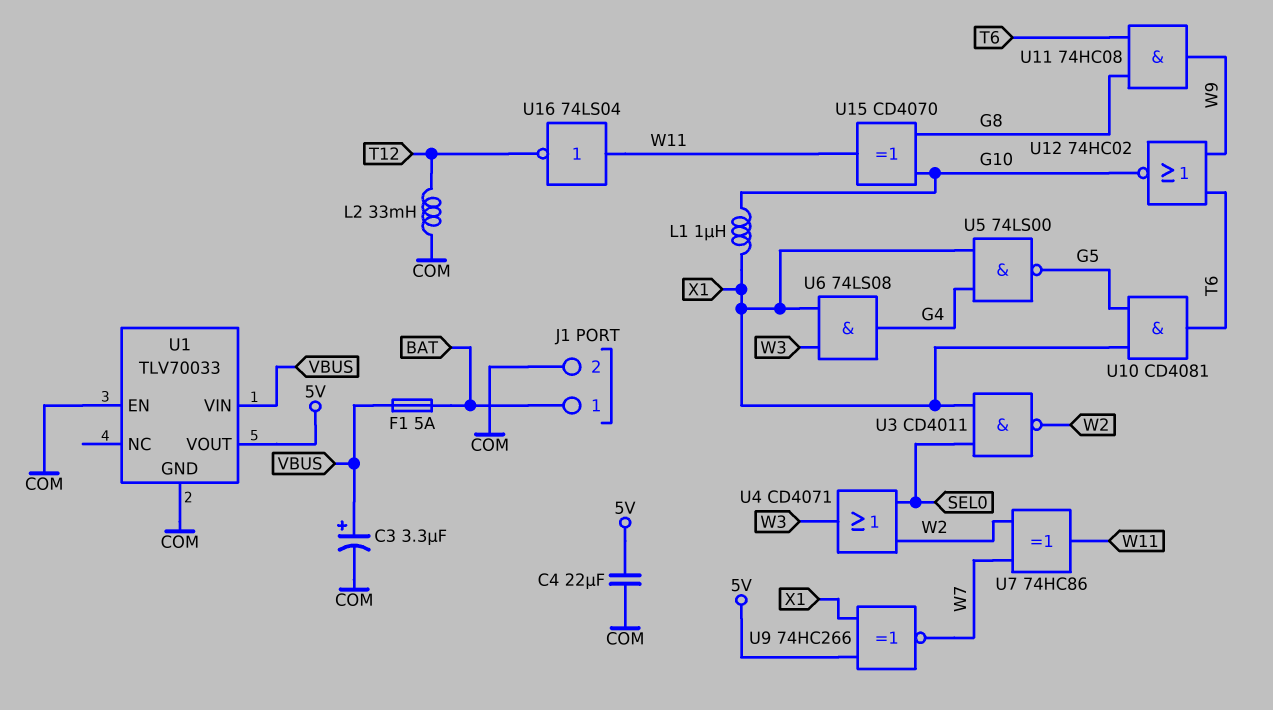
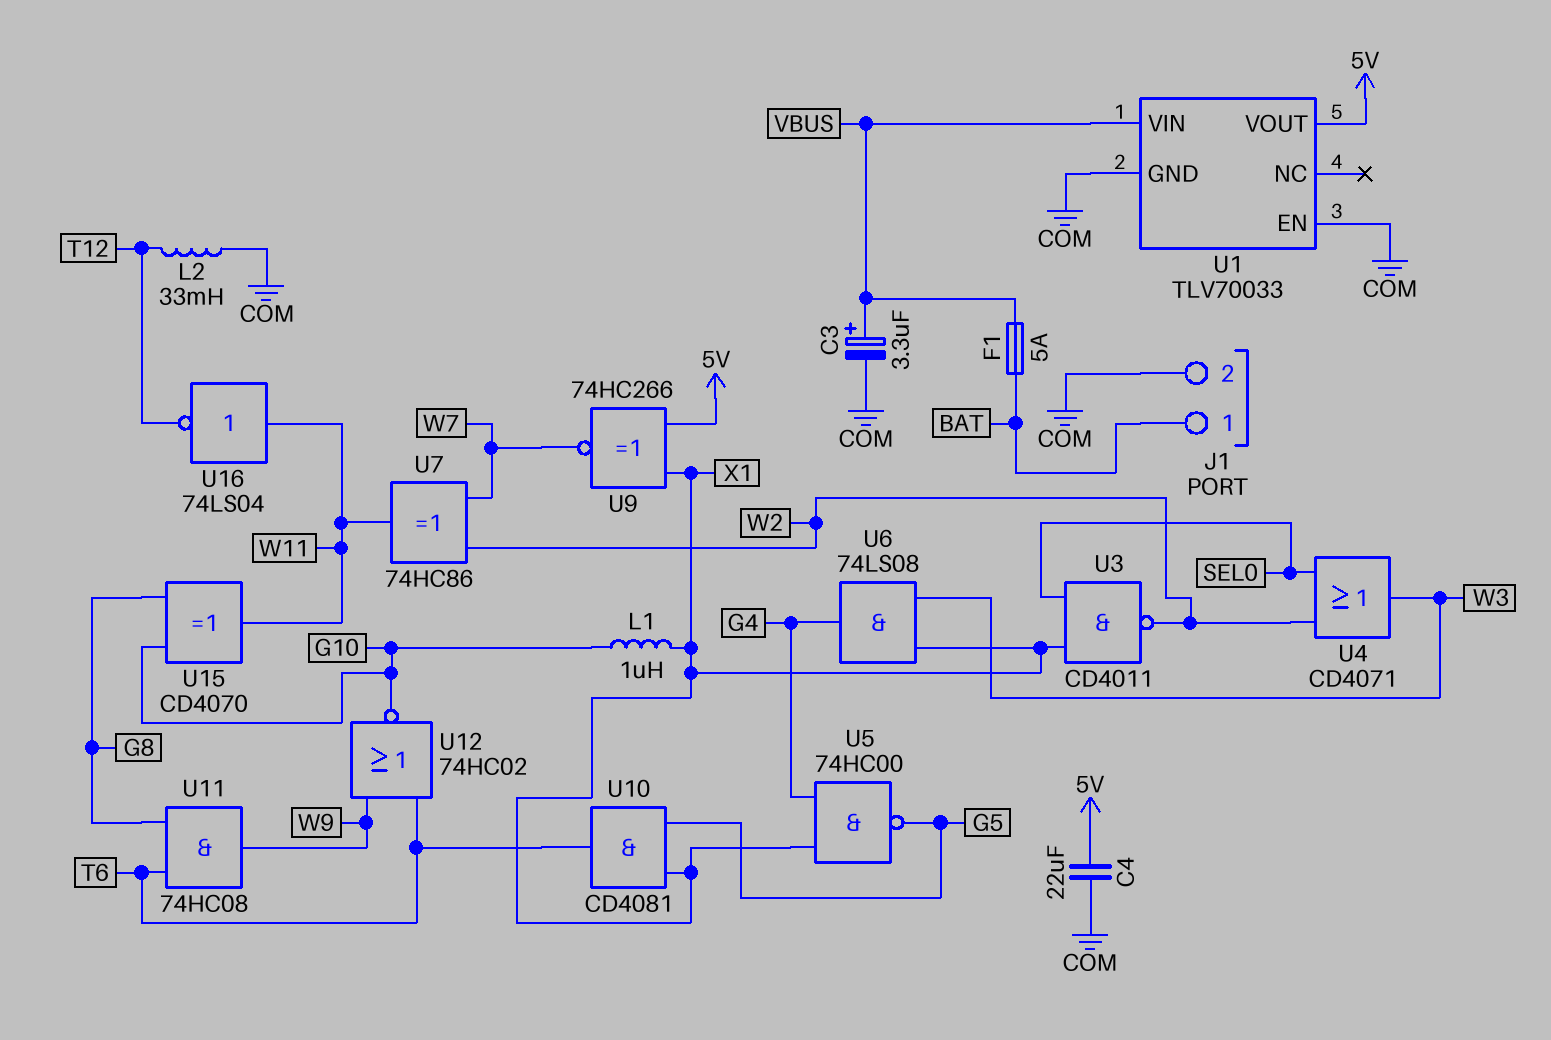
U5: NAND 74LS00 (in G4, in X1, out G5) -> NAND 74HC00 (in G4, in X1, out G5)

